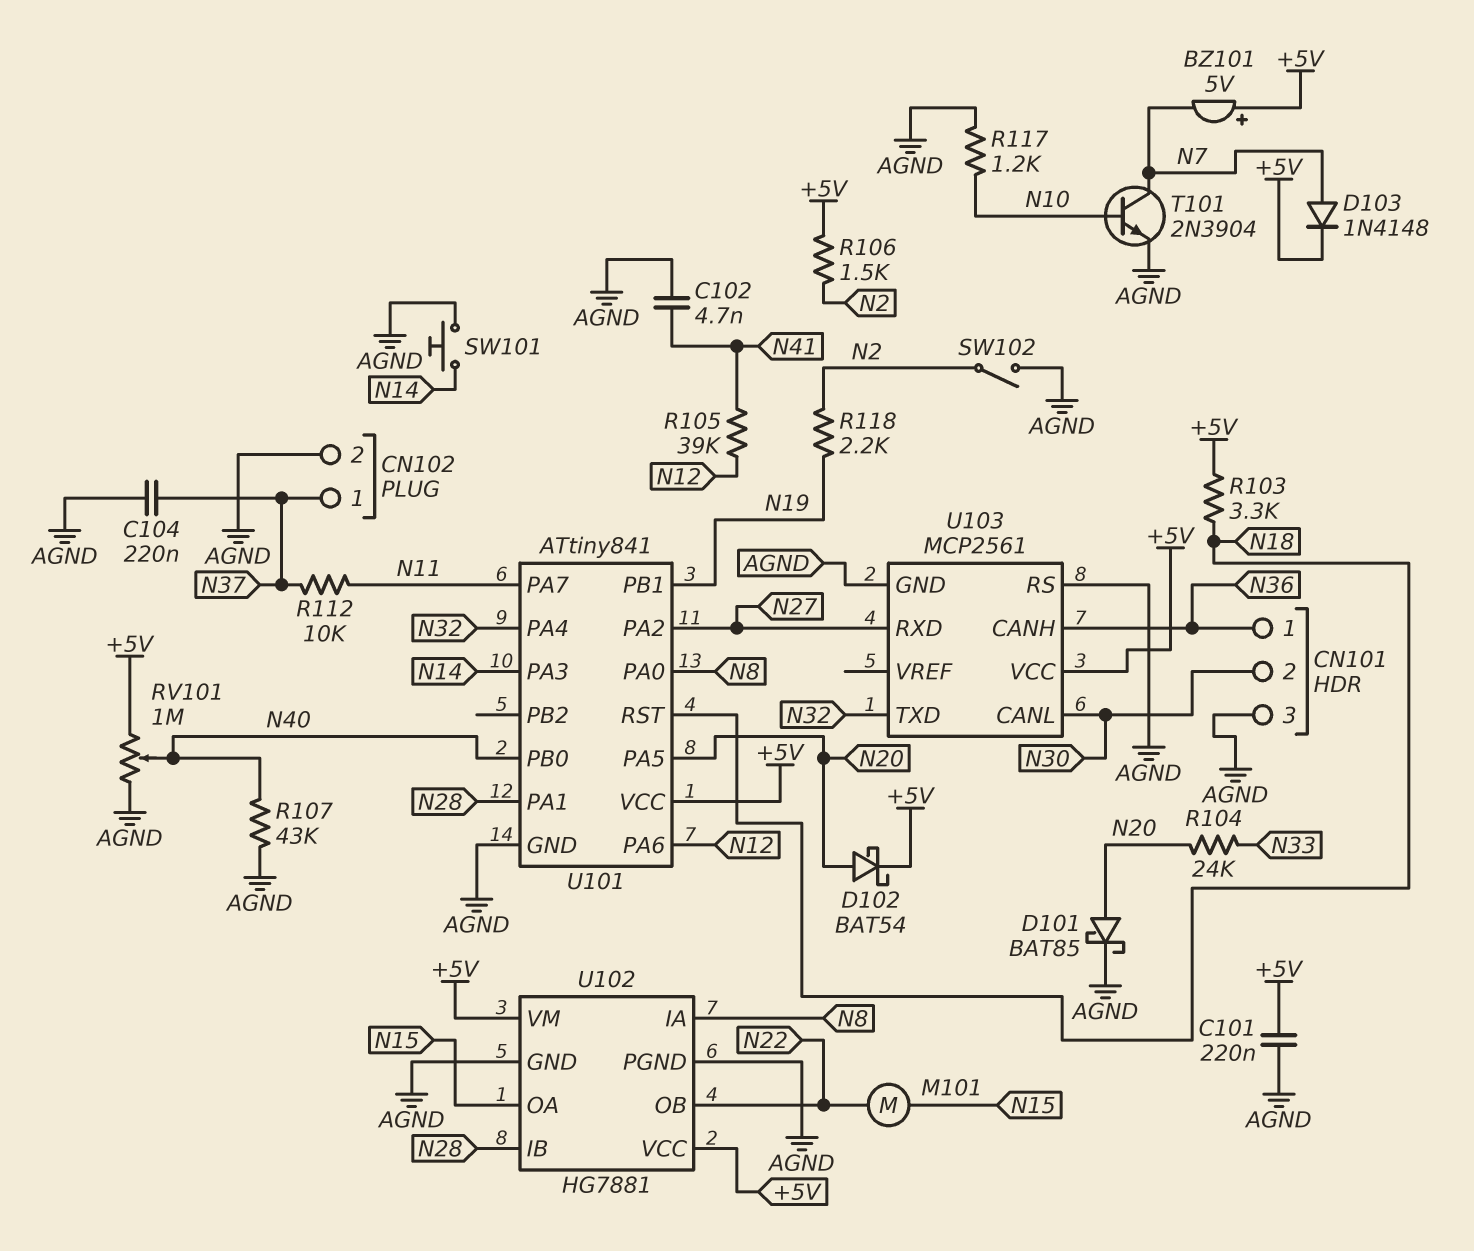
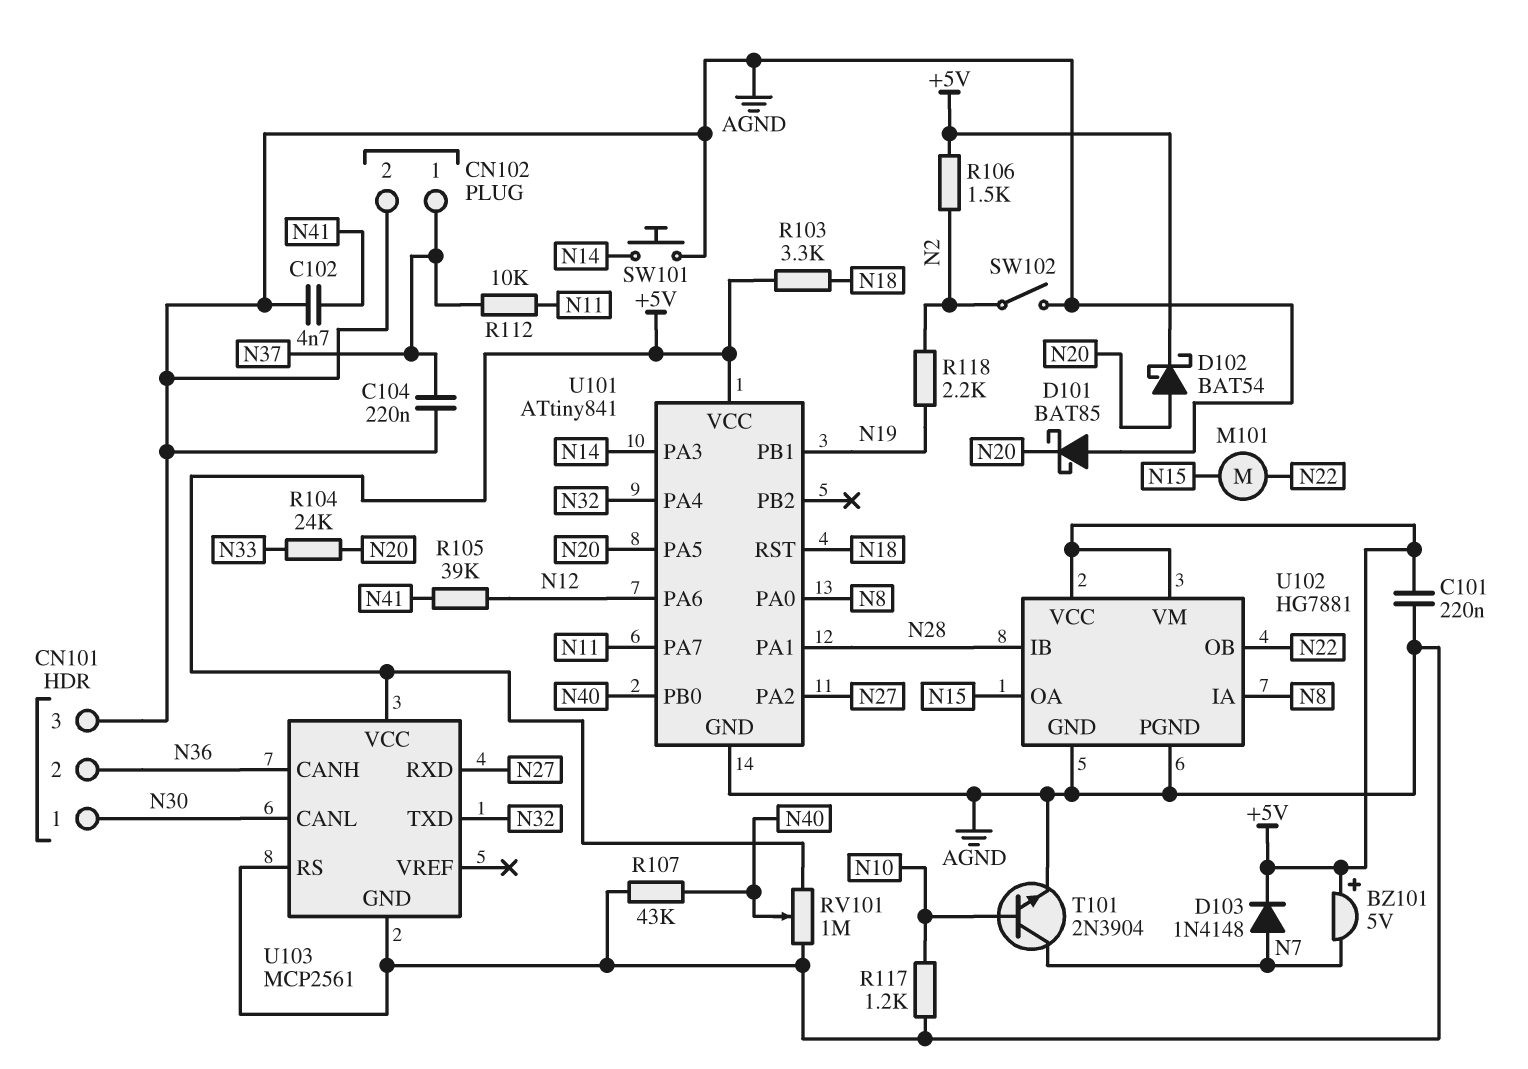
CN101 pin 1: N36 -> N30
CN101 pin 2: N30 -> N36
D101: schottky BAT85 (A N20, K AGND) -> schottky BAT85 (A AGND, K N20)

